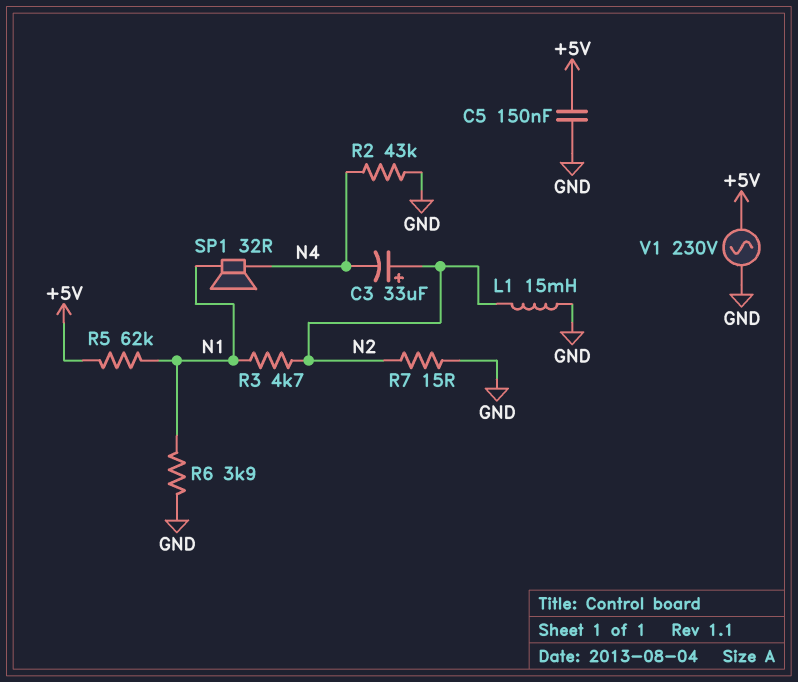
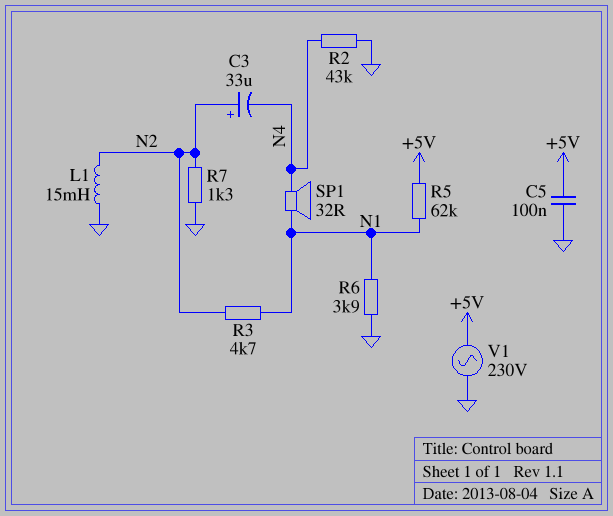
C5: 150nF (+5V, GND) -> 100nF (+5V, GND)
R7: 15 (GND, N2) -> 1.3k (GND, N2)

